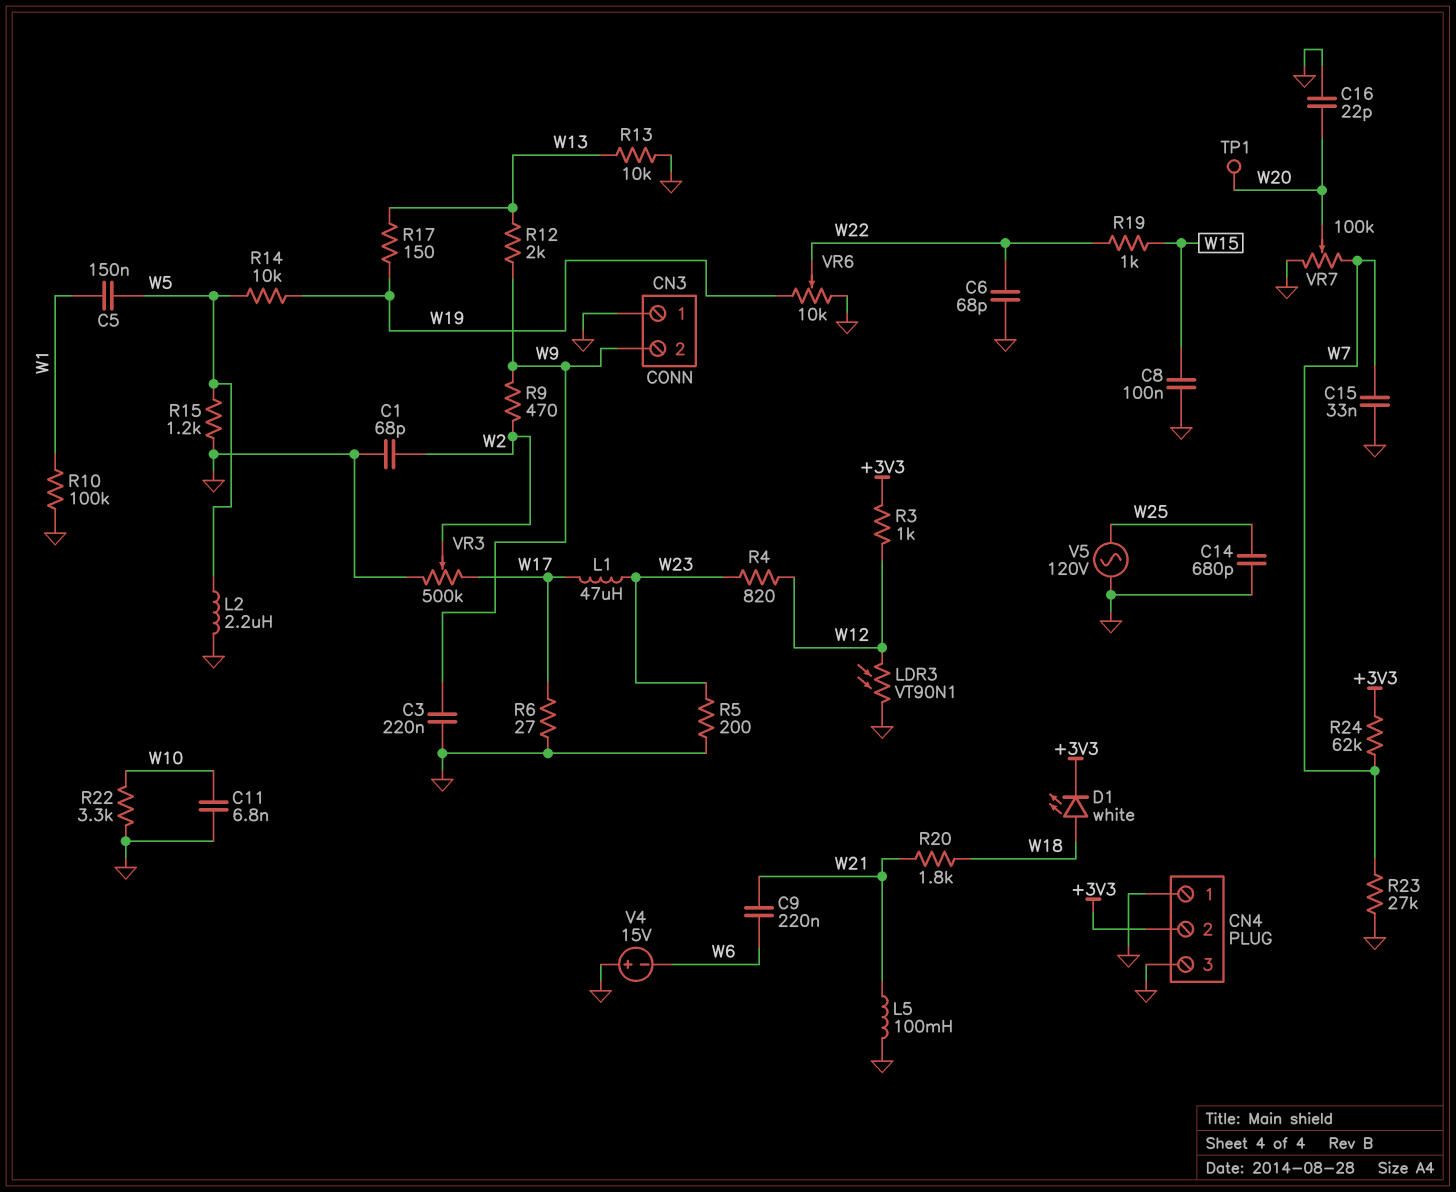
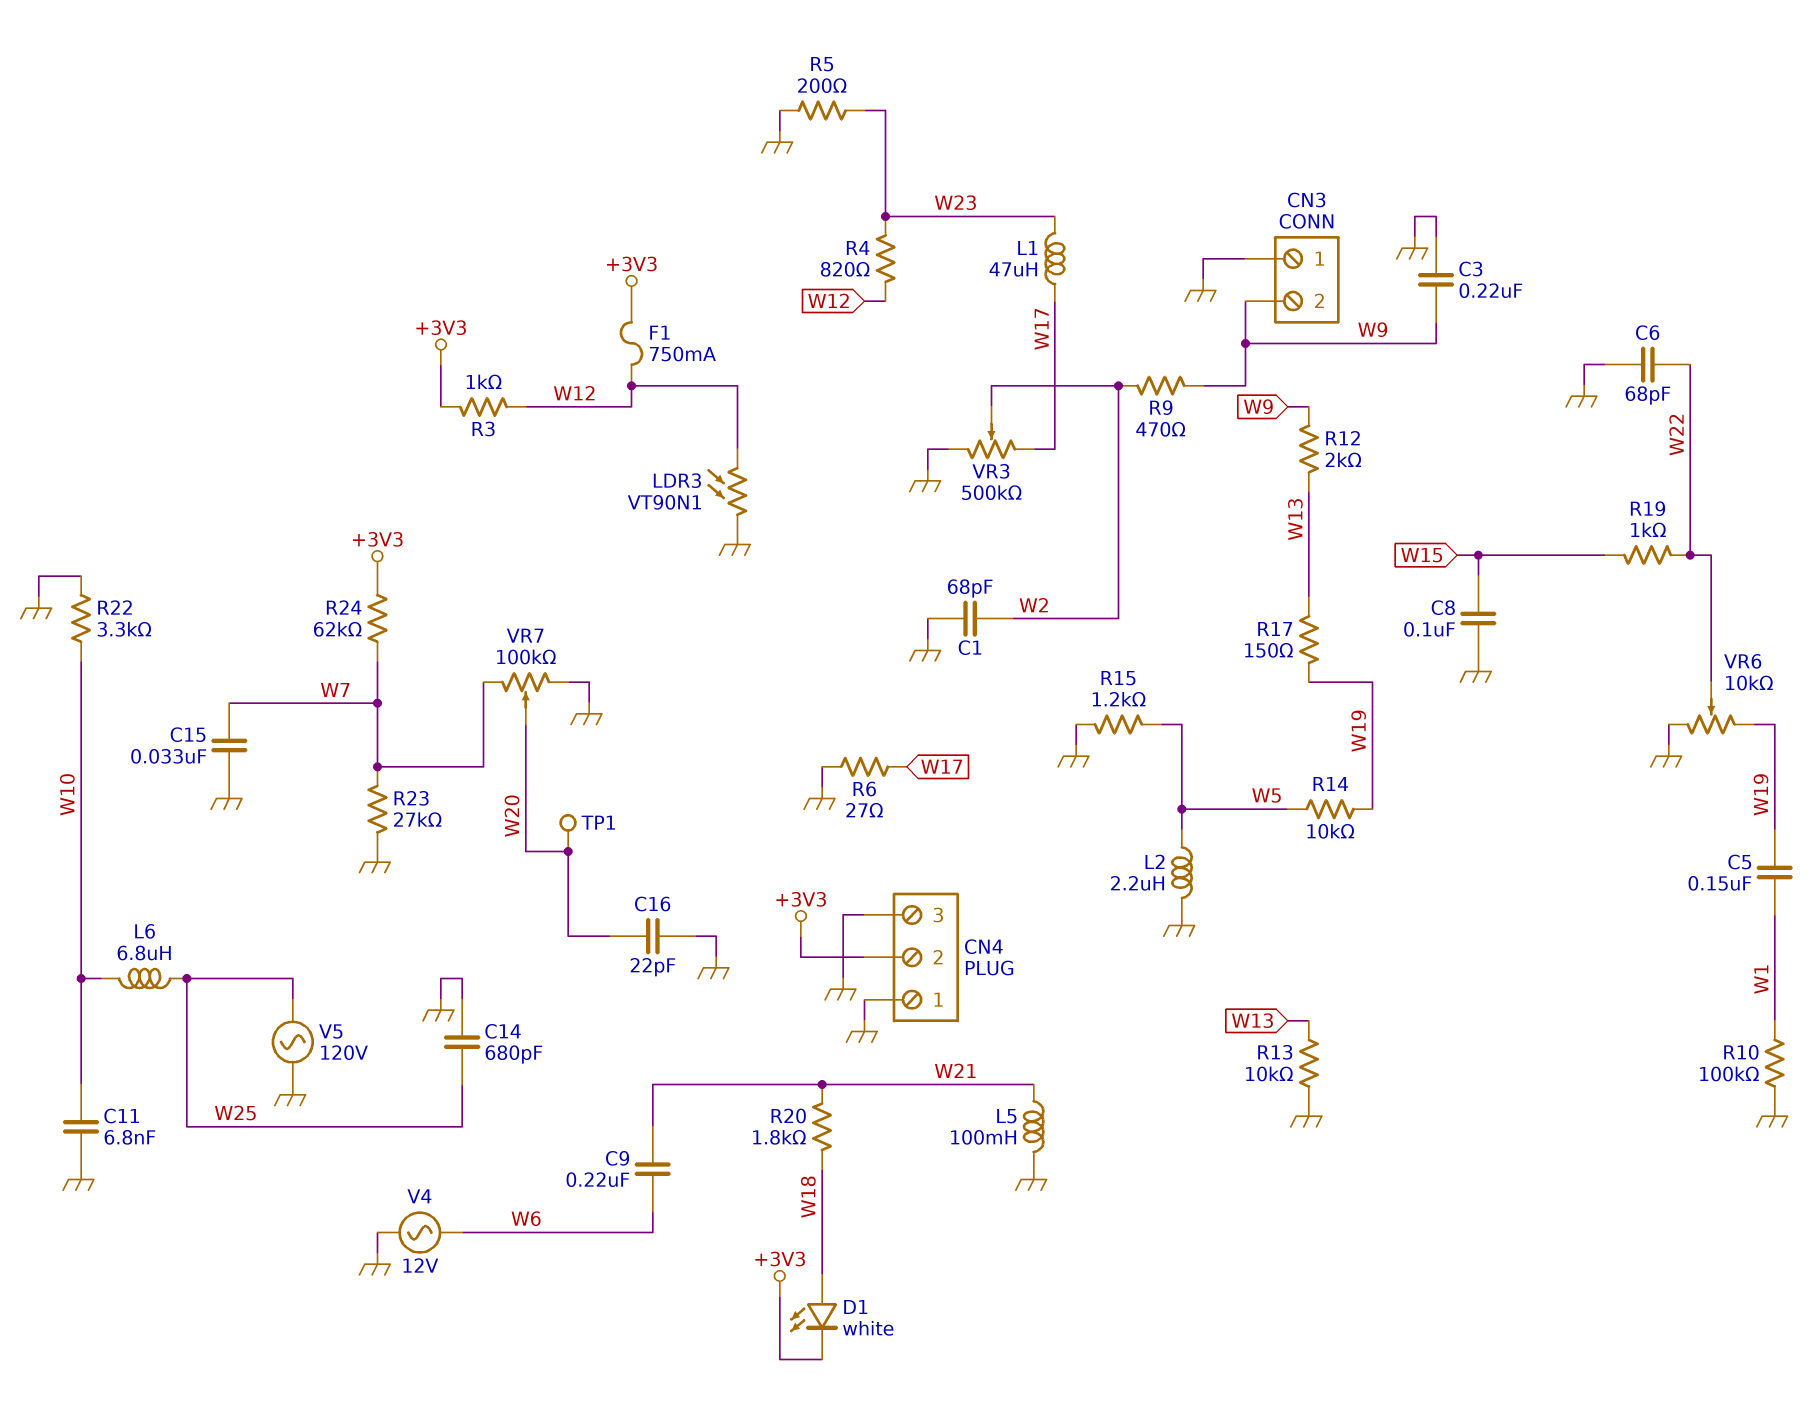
C5: 150nF (W1, W5) -> 150nF (W1, W19)
F1: none -> 750mA (+3V3, W12)
L6: none -> 6.8uH (W10, W25)
V4: 15V (plus GND, minus W6) -> AC 12V (GND, W6)

